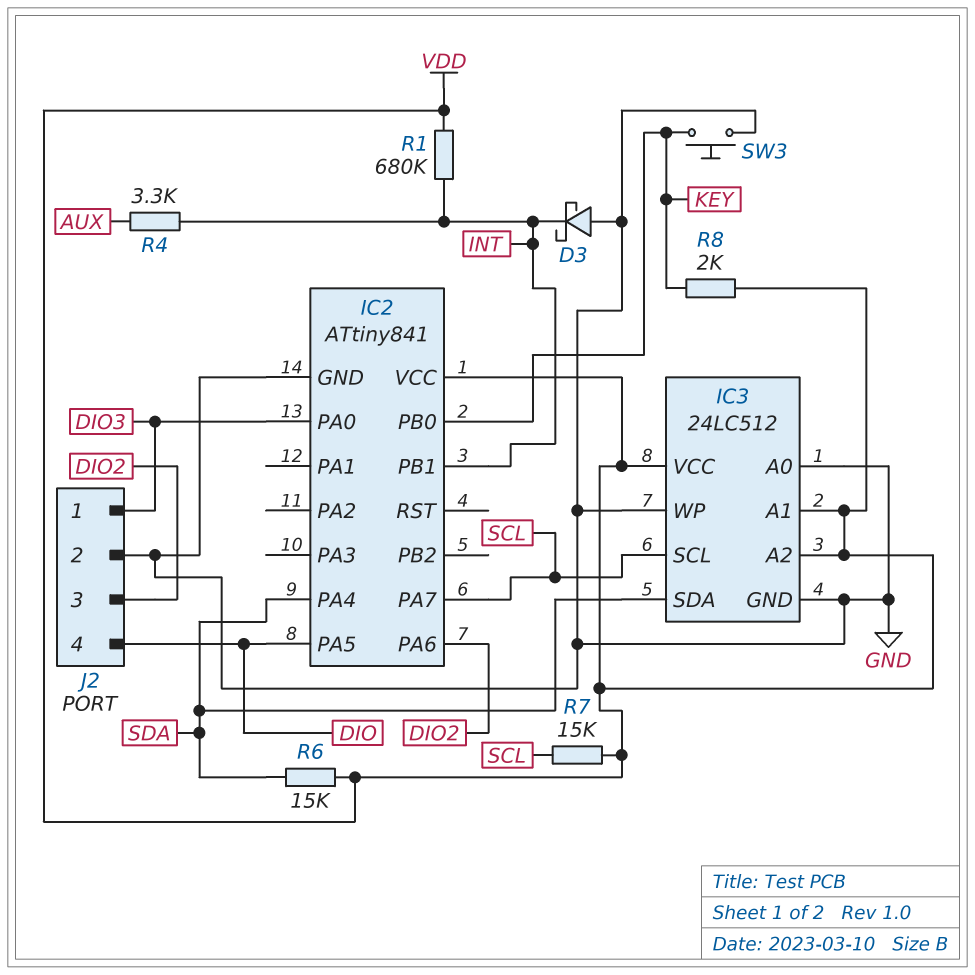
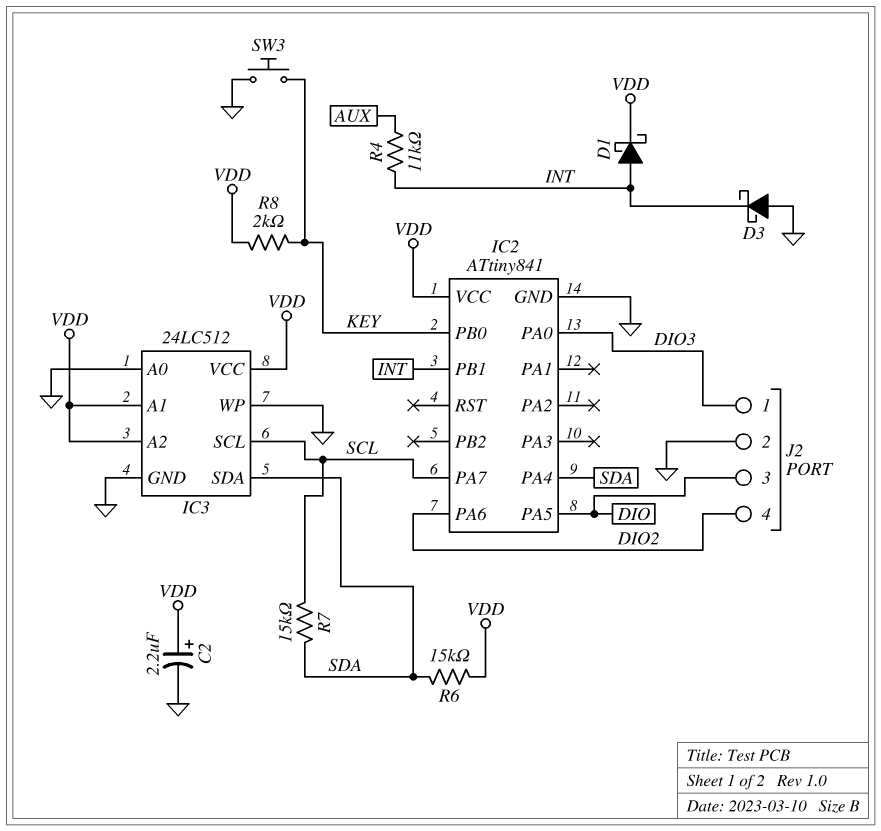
C2: none -> 2.2uF (plus VDD, minus GND)
D1: none -> schottky (A INT, K VDD)
J2 pin 3: DIO2 -> DIO
J2 pin 4: DIO -> DIO2
R1: 680k (INT, VDD) -> none
R4: 3.3k (AUX, INT) -> 11k (AUX, INT)
R7: 15k (SCL, VDD) -> 15k (SCL, SDA)

